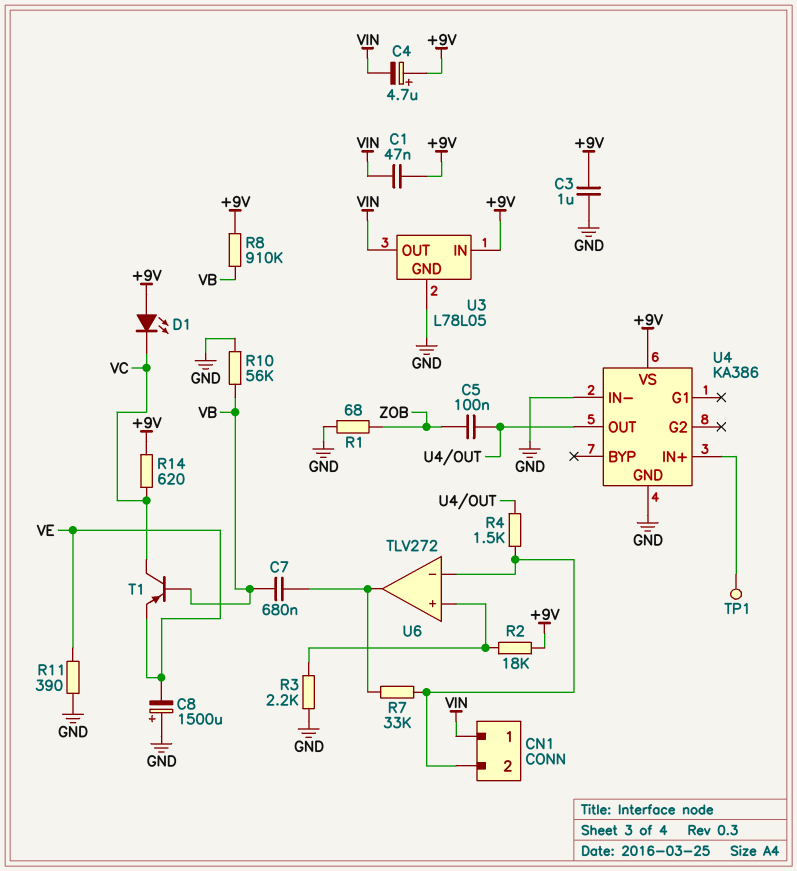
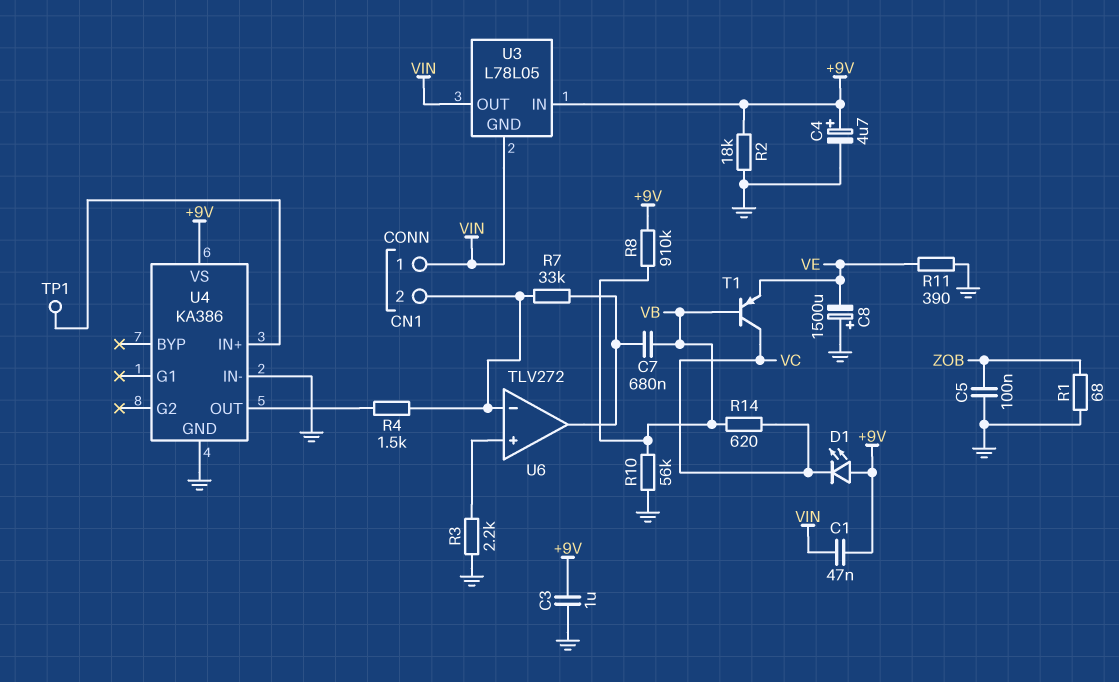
C4: 4.7uF (plus +9V, minus VIN) -> 4.7uF (plus +9V, minus GND)
C5: 100nF (U4/OUT, ZOB) -> 100nF (GND, ZOB)
R2: 18k (+9V, U6/in+) -> 18k (+9V, GND)
R14: 620 (+9V, VC) -> 620 (VB, VC)
U3 pin GND: GND -> VIN

